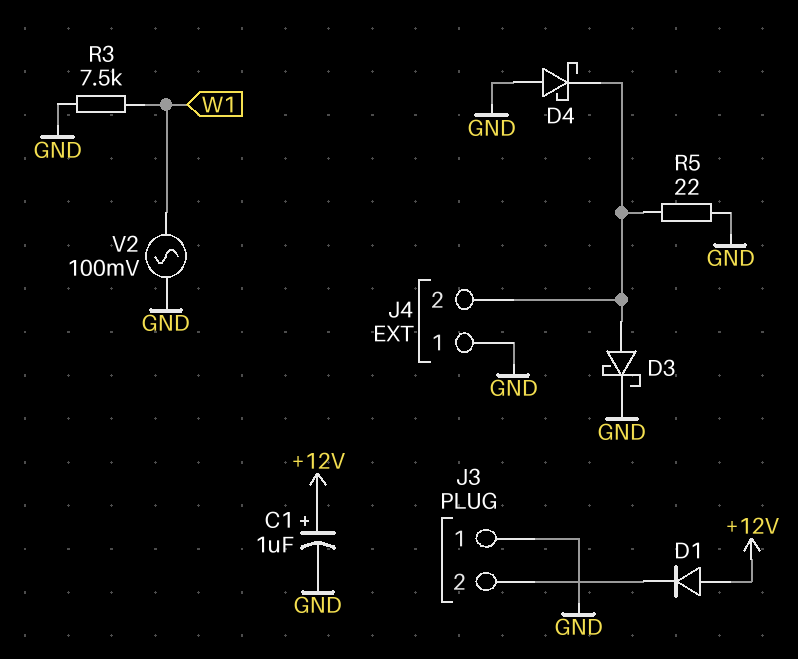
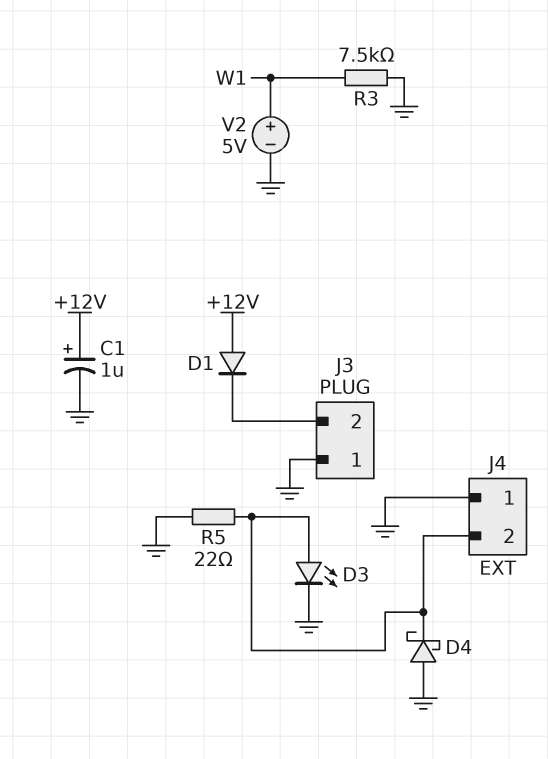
D3: schottky (A J4/2, K GND) -> LED (A J4/2, K GND)
V2: AC 100mV (GND, W1) -> 5V (plus W1, minus GND)

